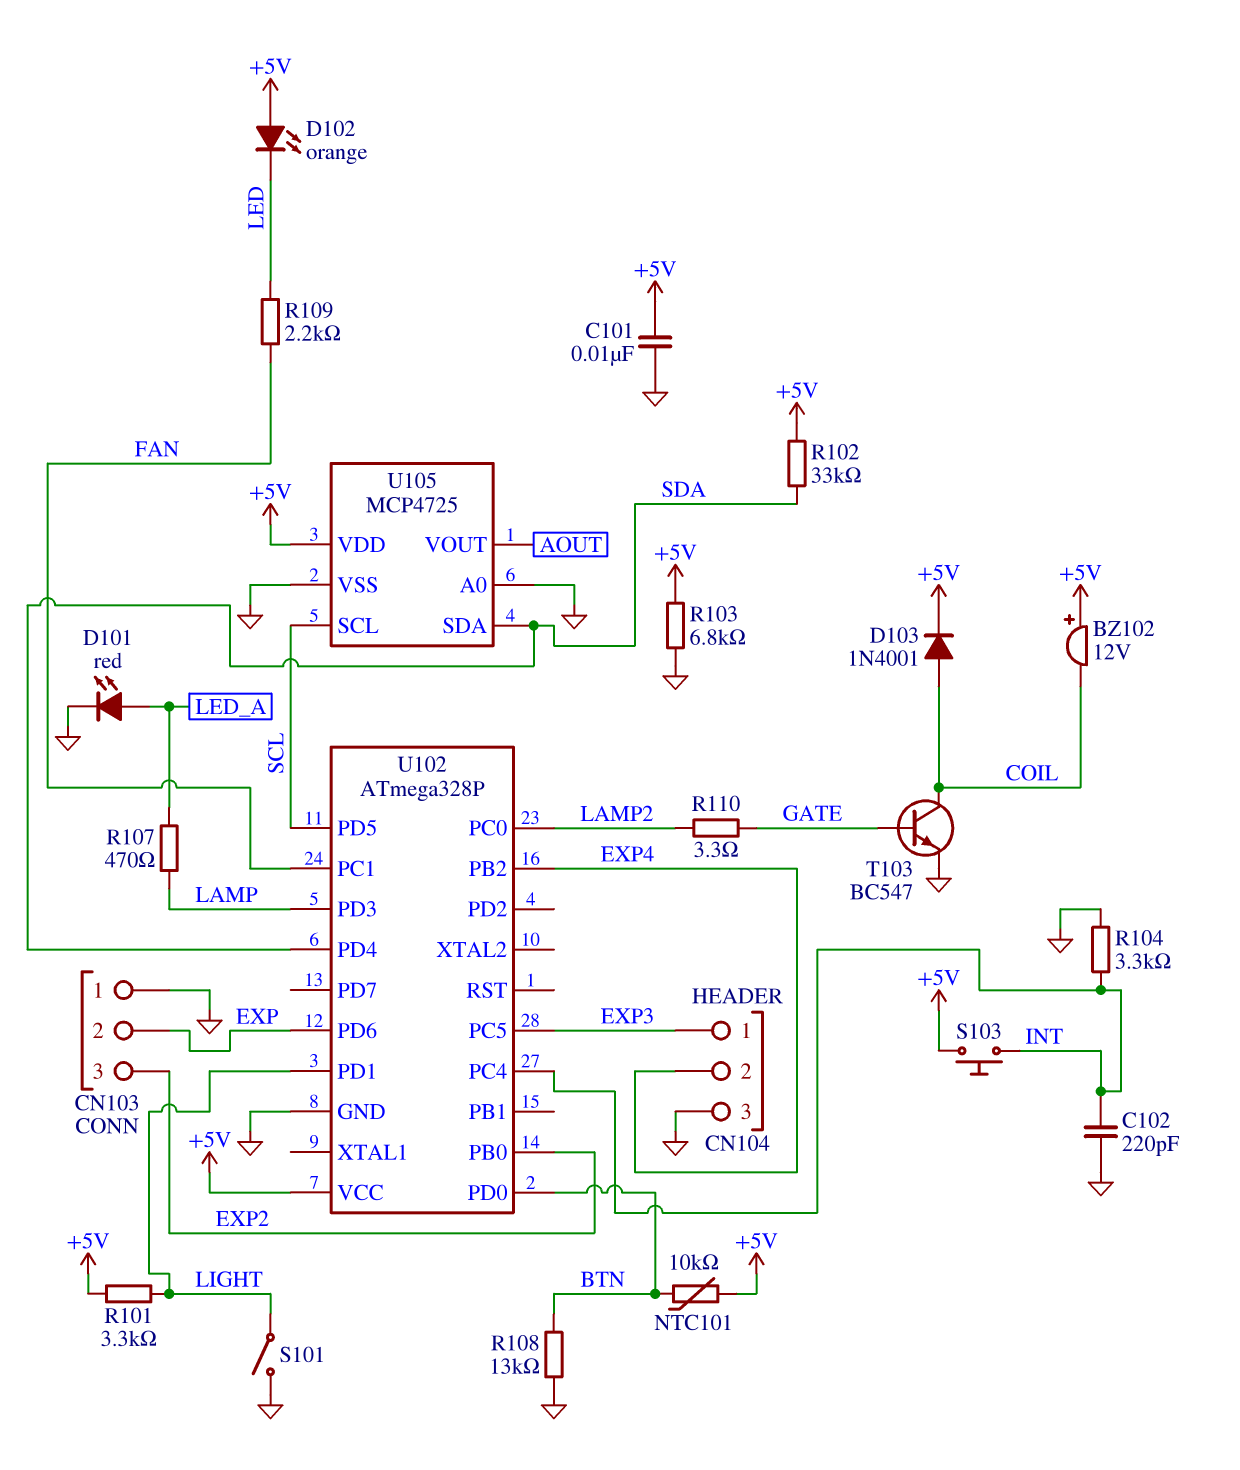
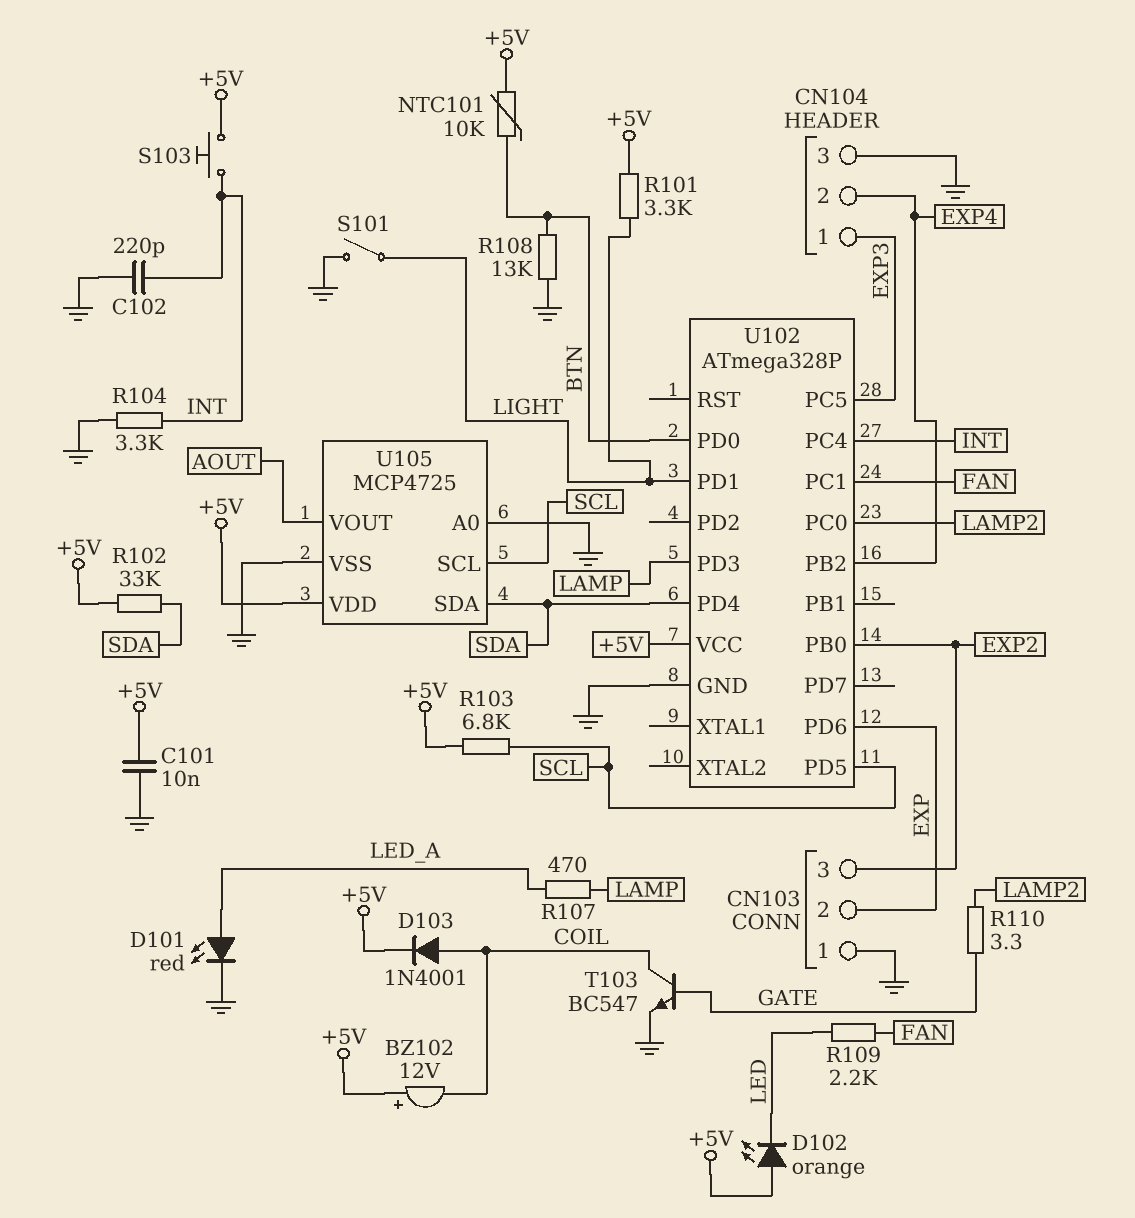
R103: 6.8k (+5V, GND) -> 6.8k (+5V, SCL)

